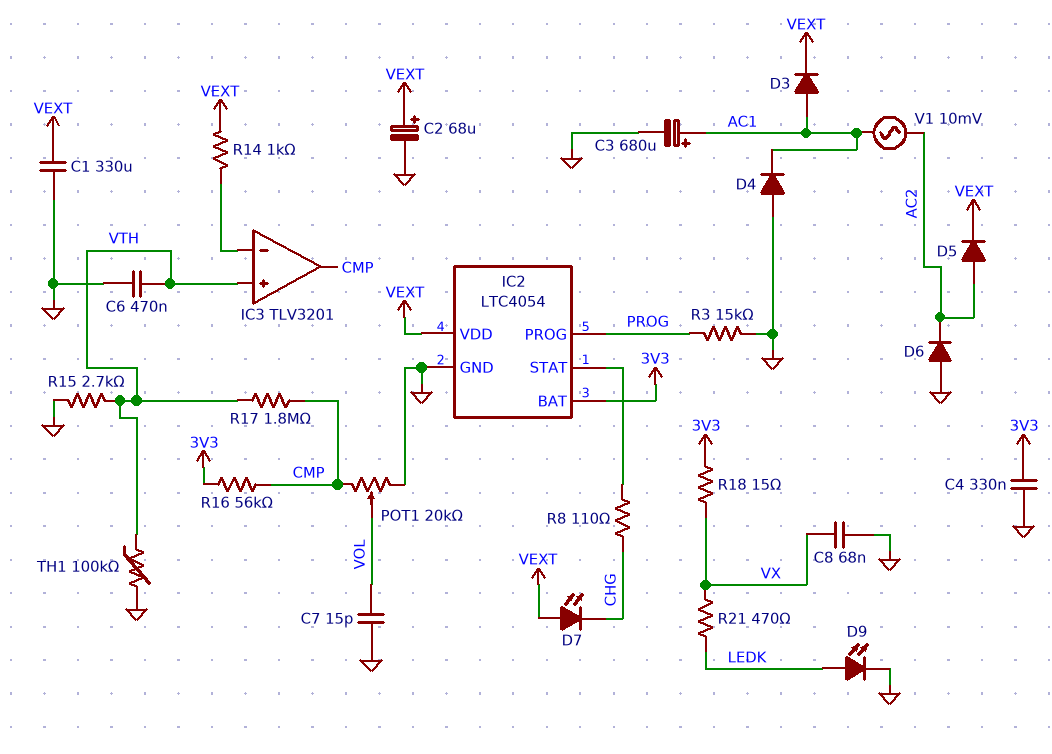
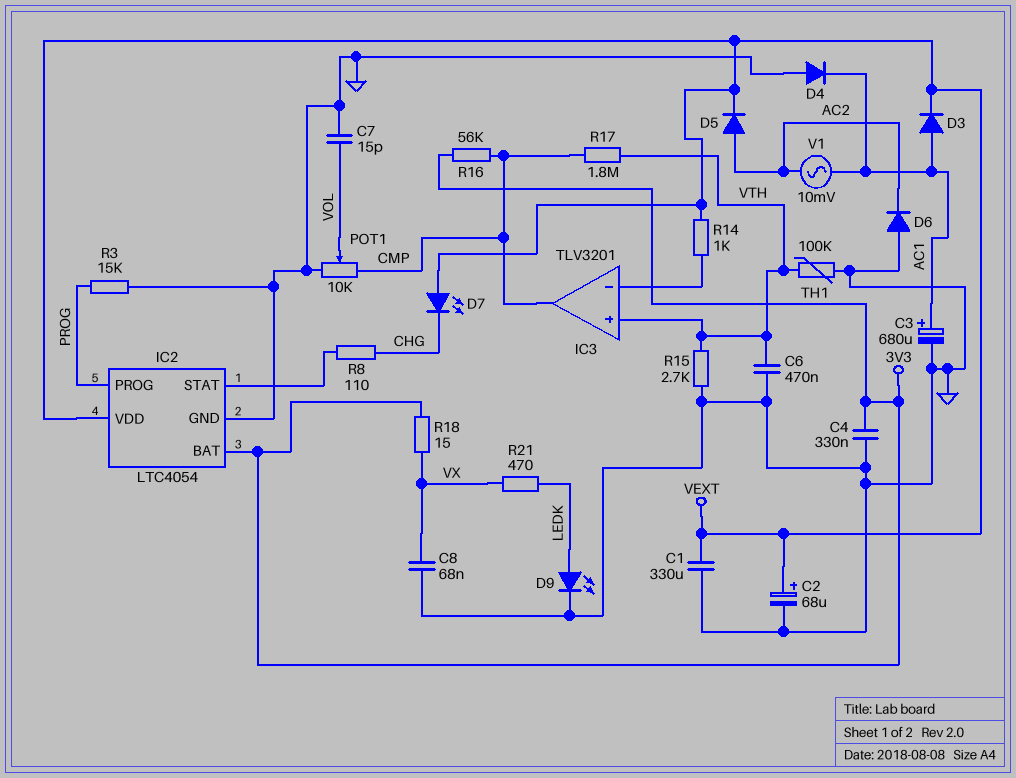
POT1: 20k (CMP, GND, wiper VOL) -> 10k (CMP, GND, wiper VOL)

